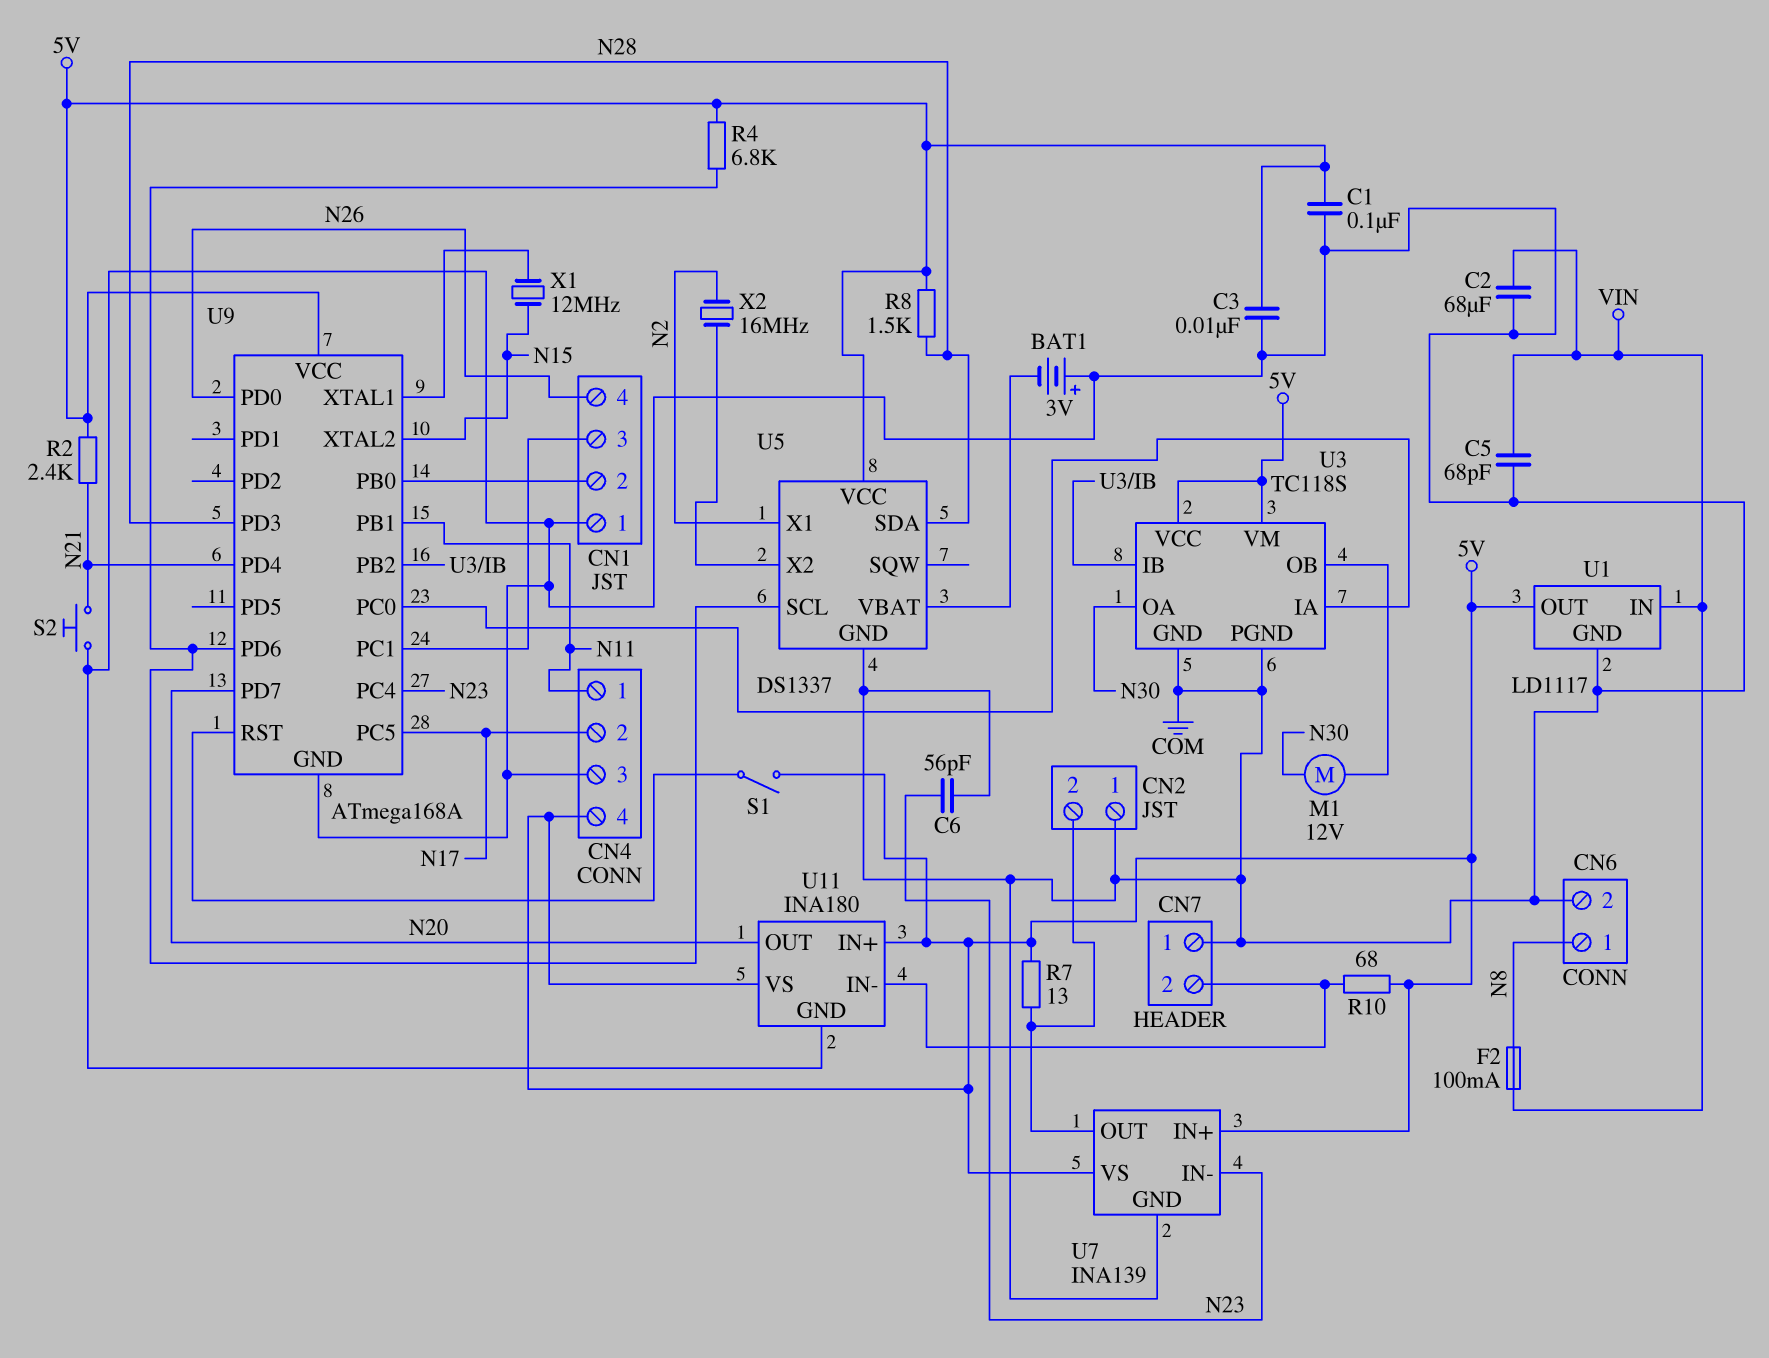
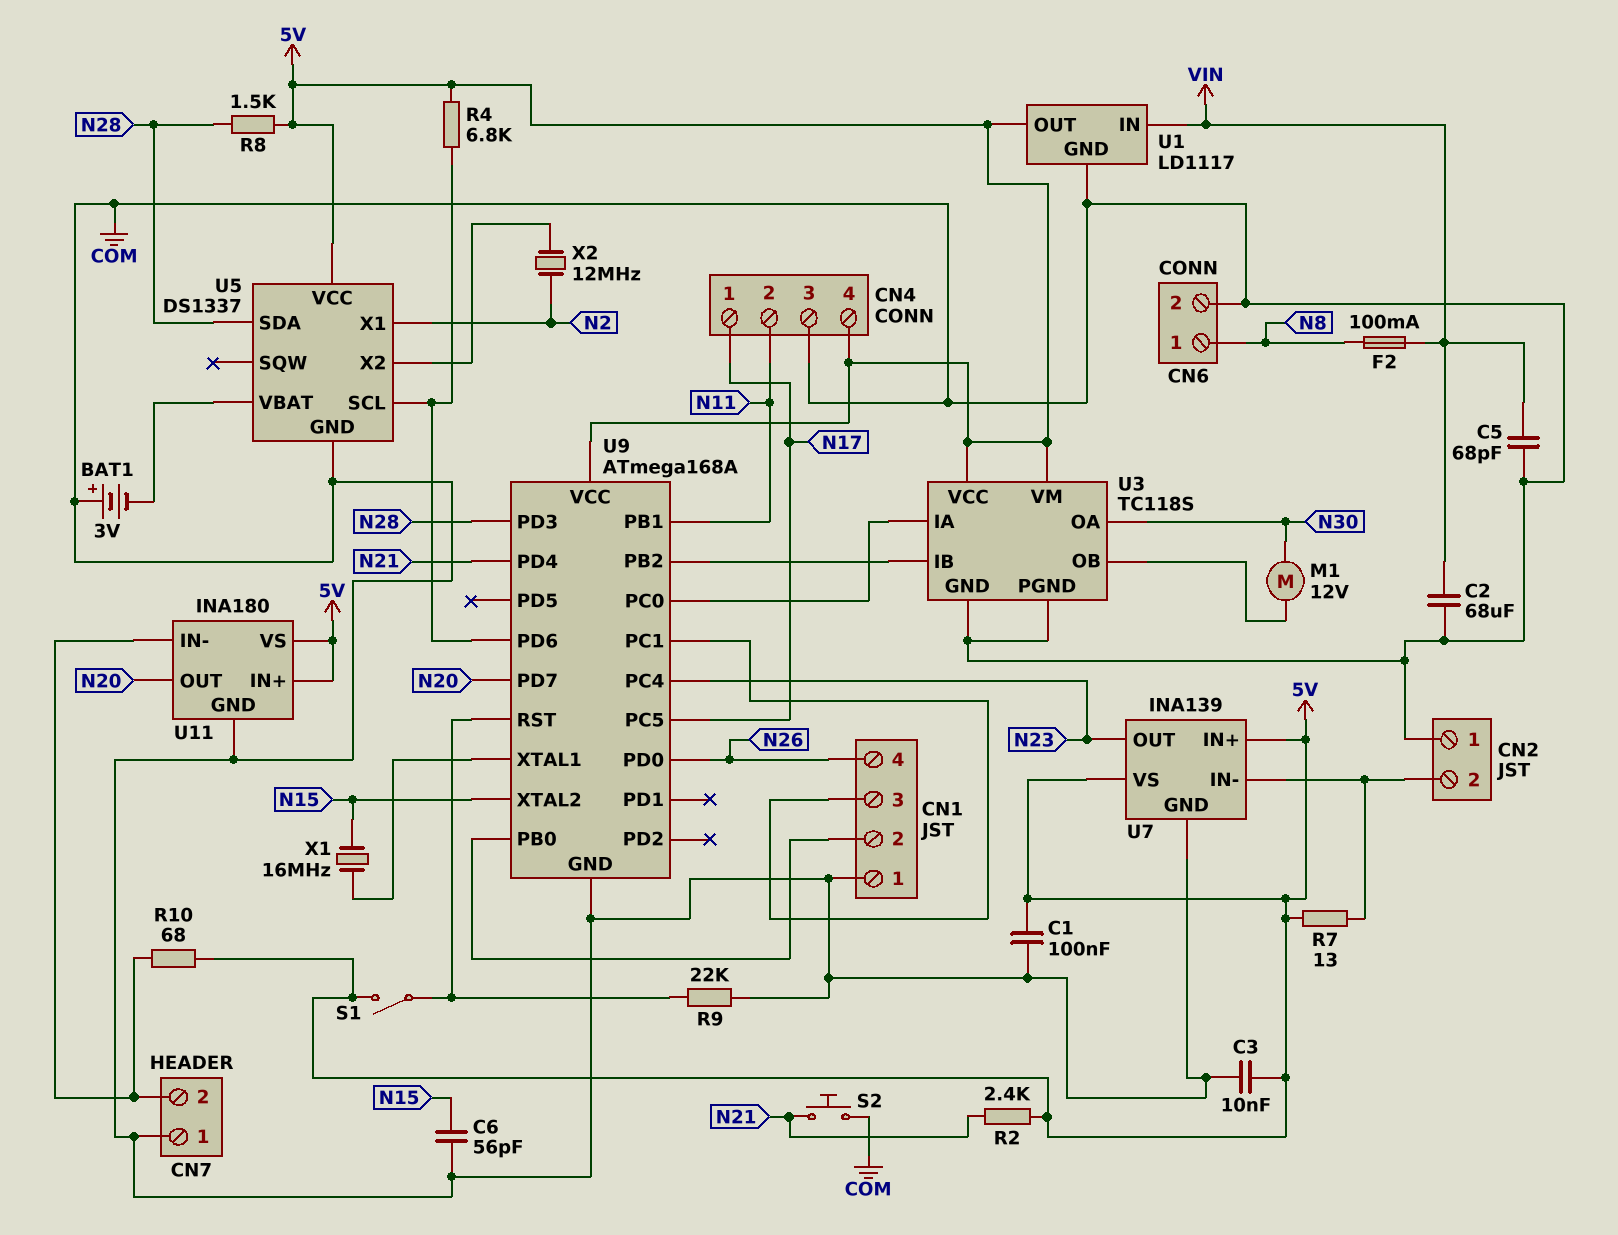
C6: 56pF (COM, N23) -> 56pF (COM, N15)
CN4 pin 1: N11 -> N17
CN4 pin 2: N17 -> N11
R9: none -> 22k (COM, U9/RST)
U7 pin IN-: N23 -> CN2/2
U7 pin OUT: CN2/2 -> N23
X1: 12MHz (N15, U9/XTAL1) -> 16MHz (N15, U9/XTAL1)
X2: 16MHz (N2, U5/X2) -> 12MHz (N2, U5/X2)

